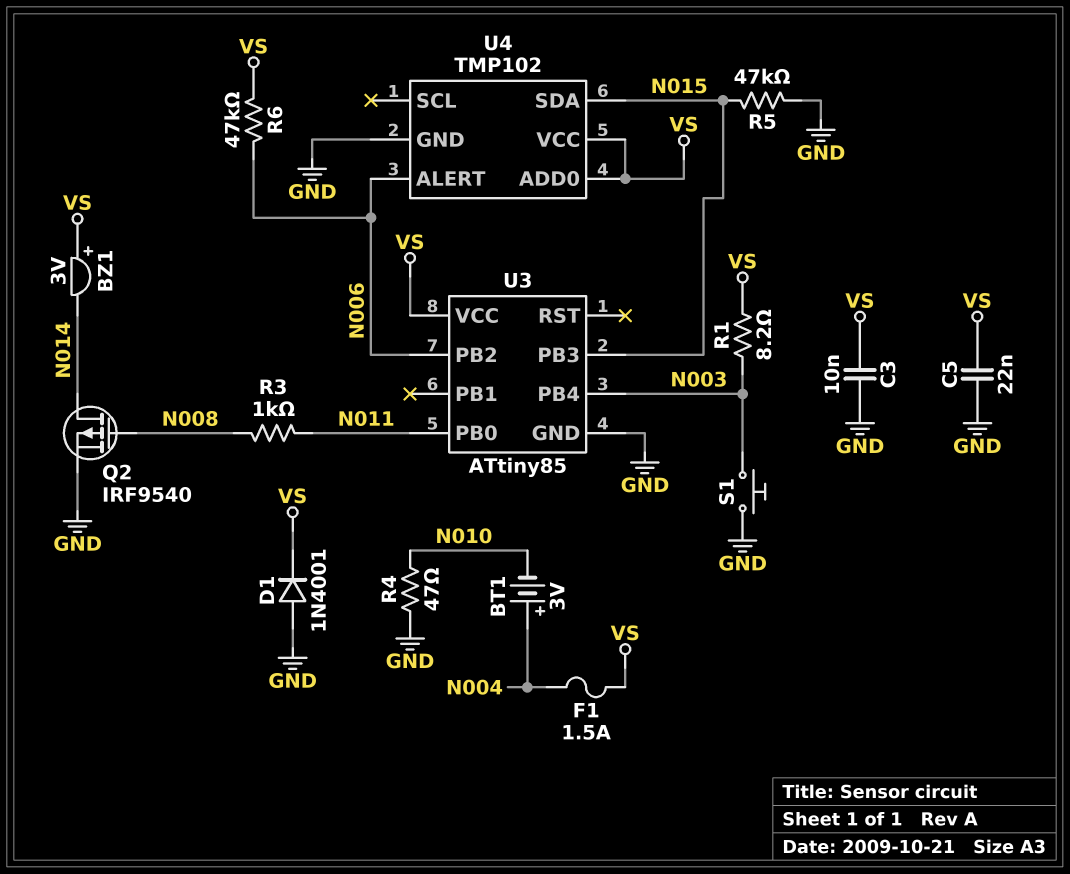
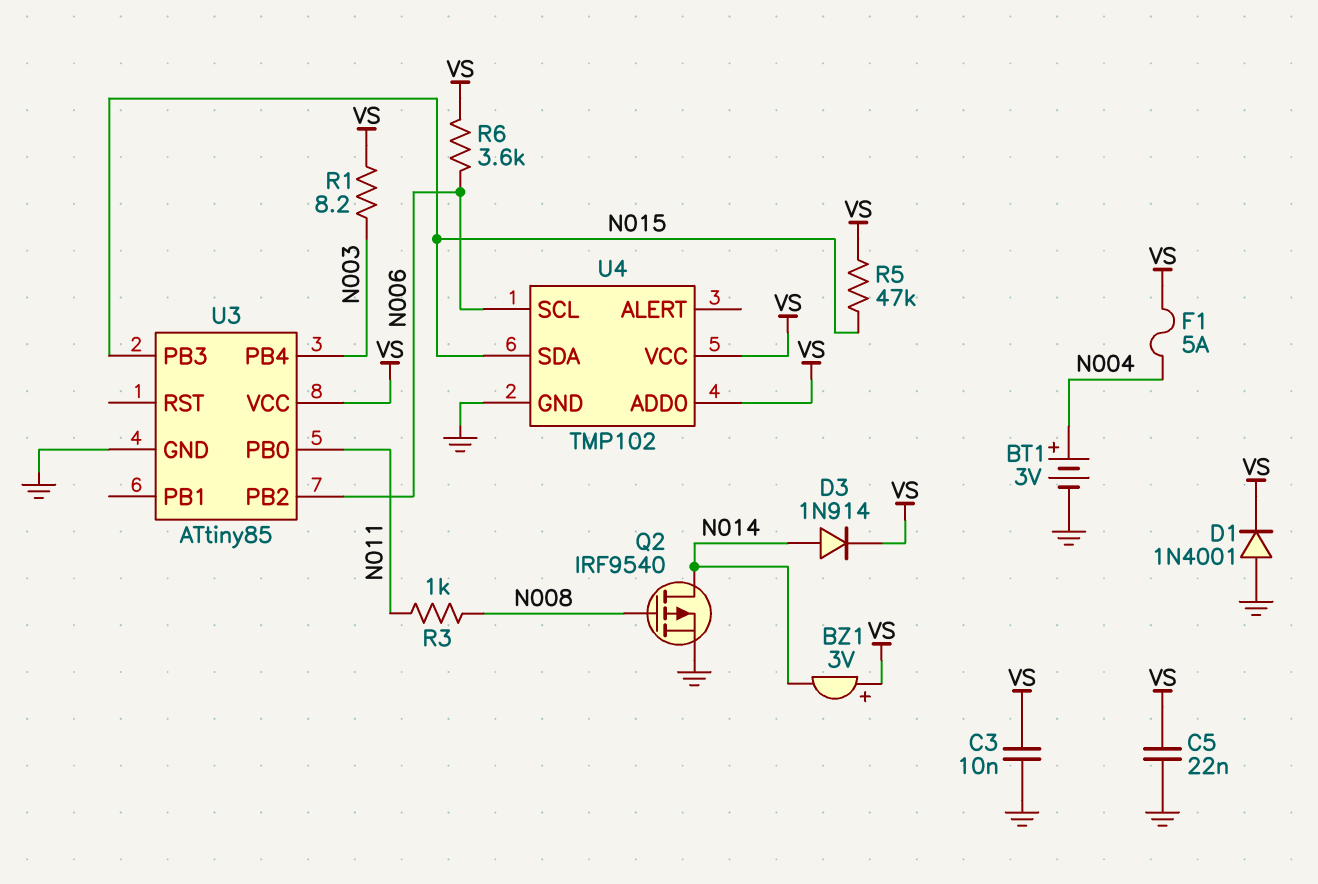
BT1: 3V (plus N004, minus N010) -> 3V (plus N004, minus GND)
D3: none -> diode 1N914 (A N014, K VS)
F1: 1.5A (N004, VS) -> 5A (N004, VS)
R4: 47 (GND, N010) -> none
R5: 47k (GND, N015) -> 47k (N015, VS)
R6: 47k (N006, VS) -> 3.6k (N006, VS)
S1: button (GND, N003) -> none
U4 pin ALERT: N006 -> none
U4 pin SCL: none -> N006

